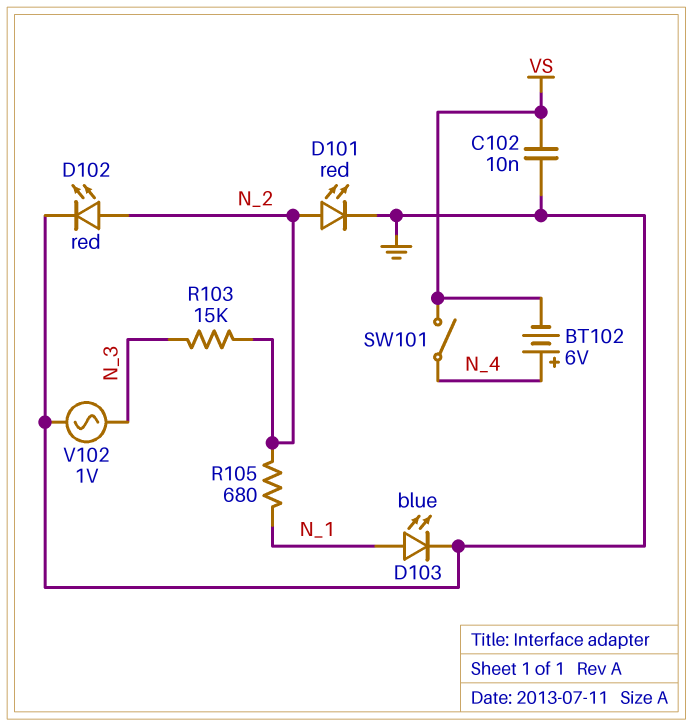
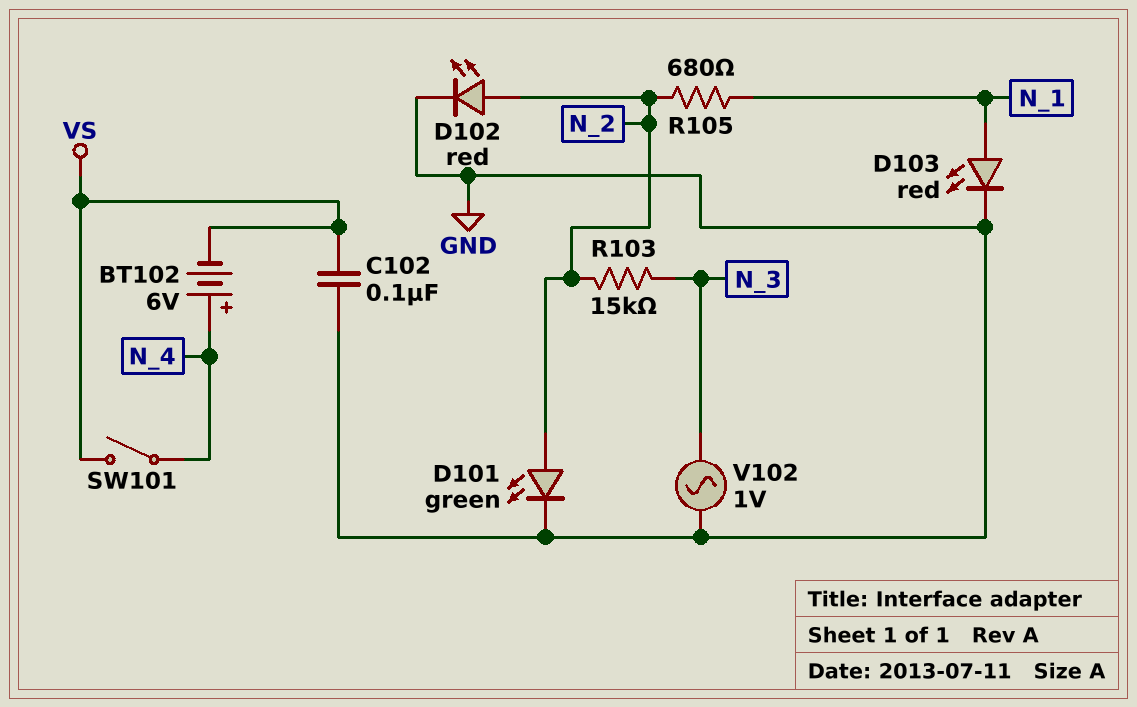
C102: 10nF (GND, VS) -> 100nF (GND, VS)
D101: LED red (A N_2, K GND) -> LED green (A N_2, K GND)
D103: LED blue (A N_1, K GND) -> LED red (A N_1, K GND)

